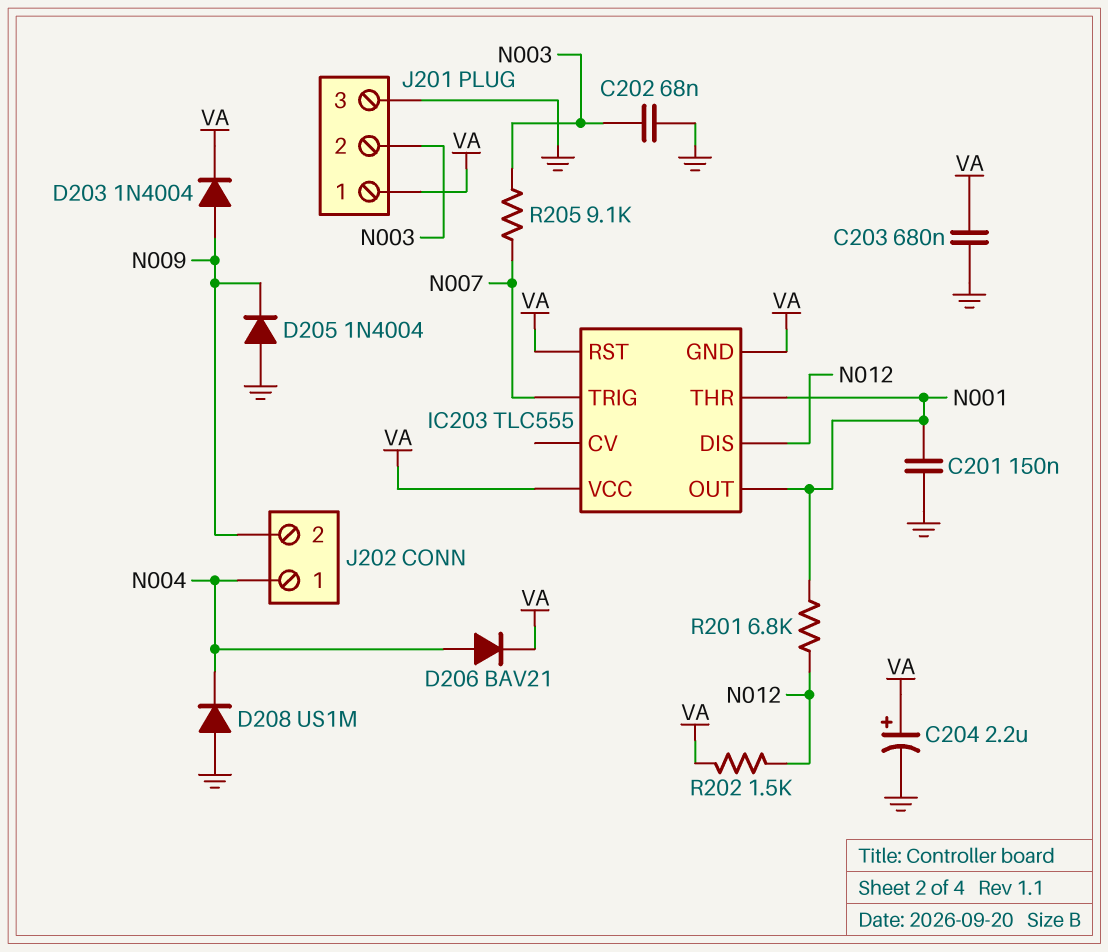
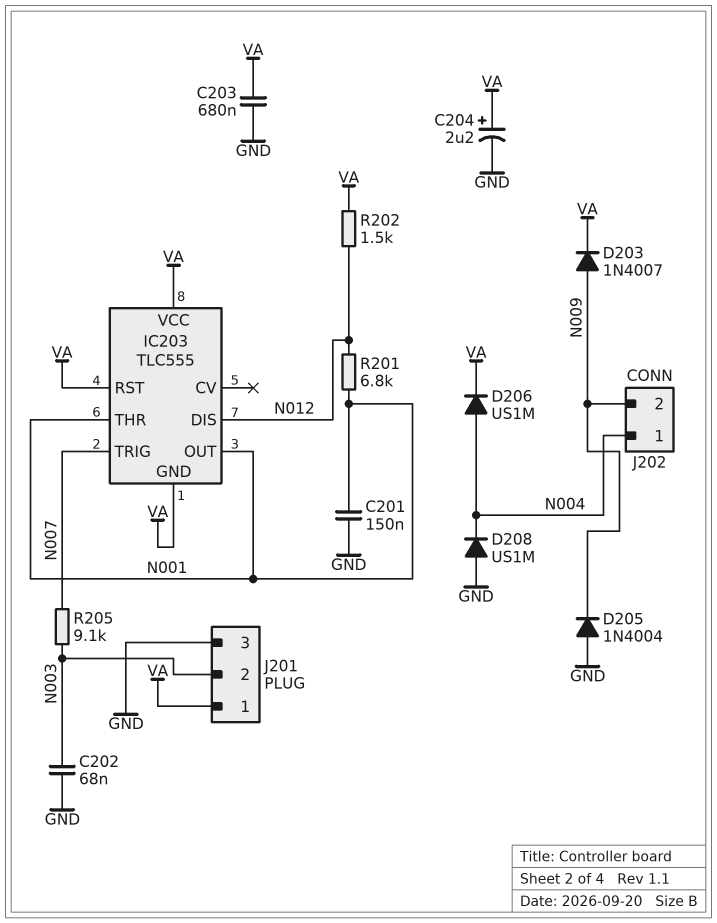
D203: diode 1N4004 (A N009, K VA) -> diode 1N4007 (A N009, K VA)
D206: diode BAV21 (A N004, K VA) -> diode US1M (A N004, K VA)

